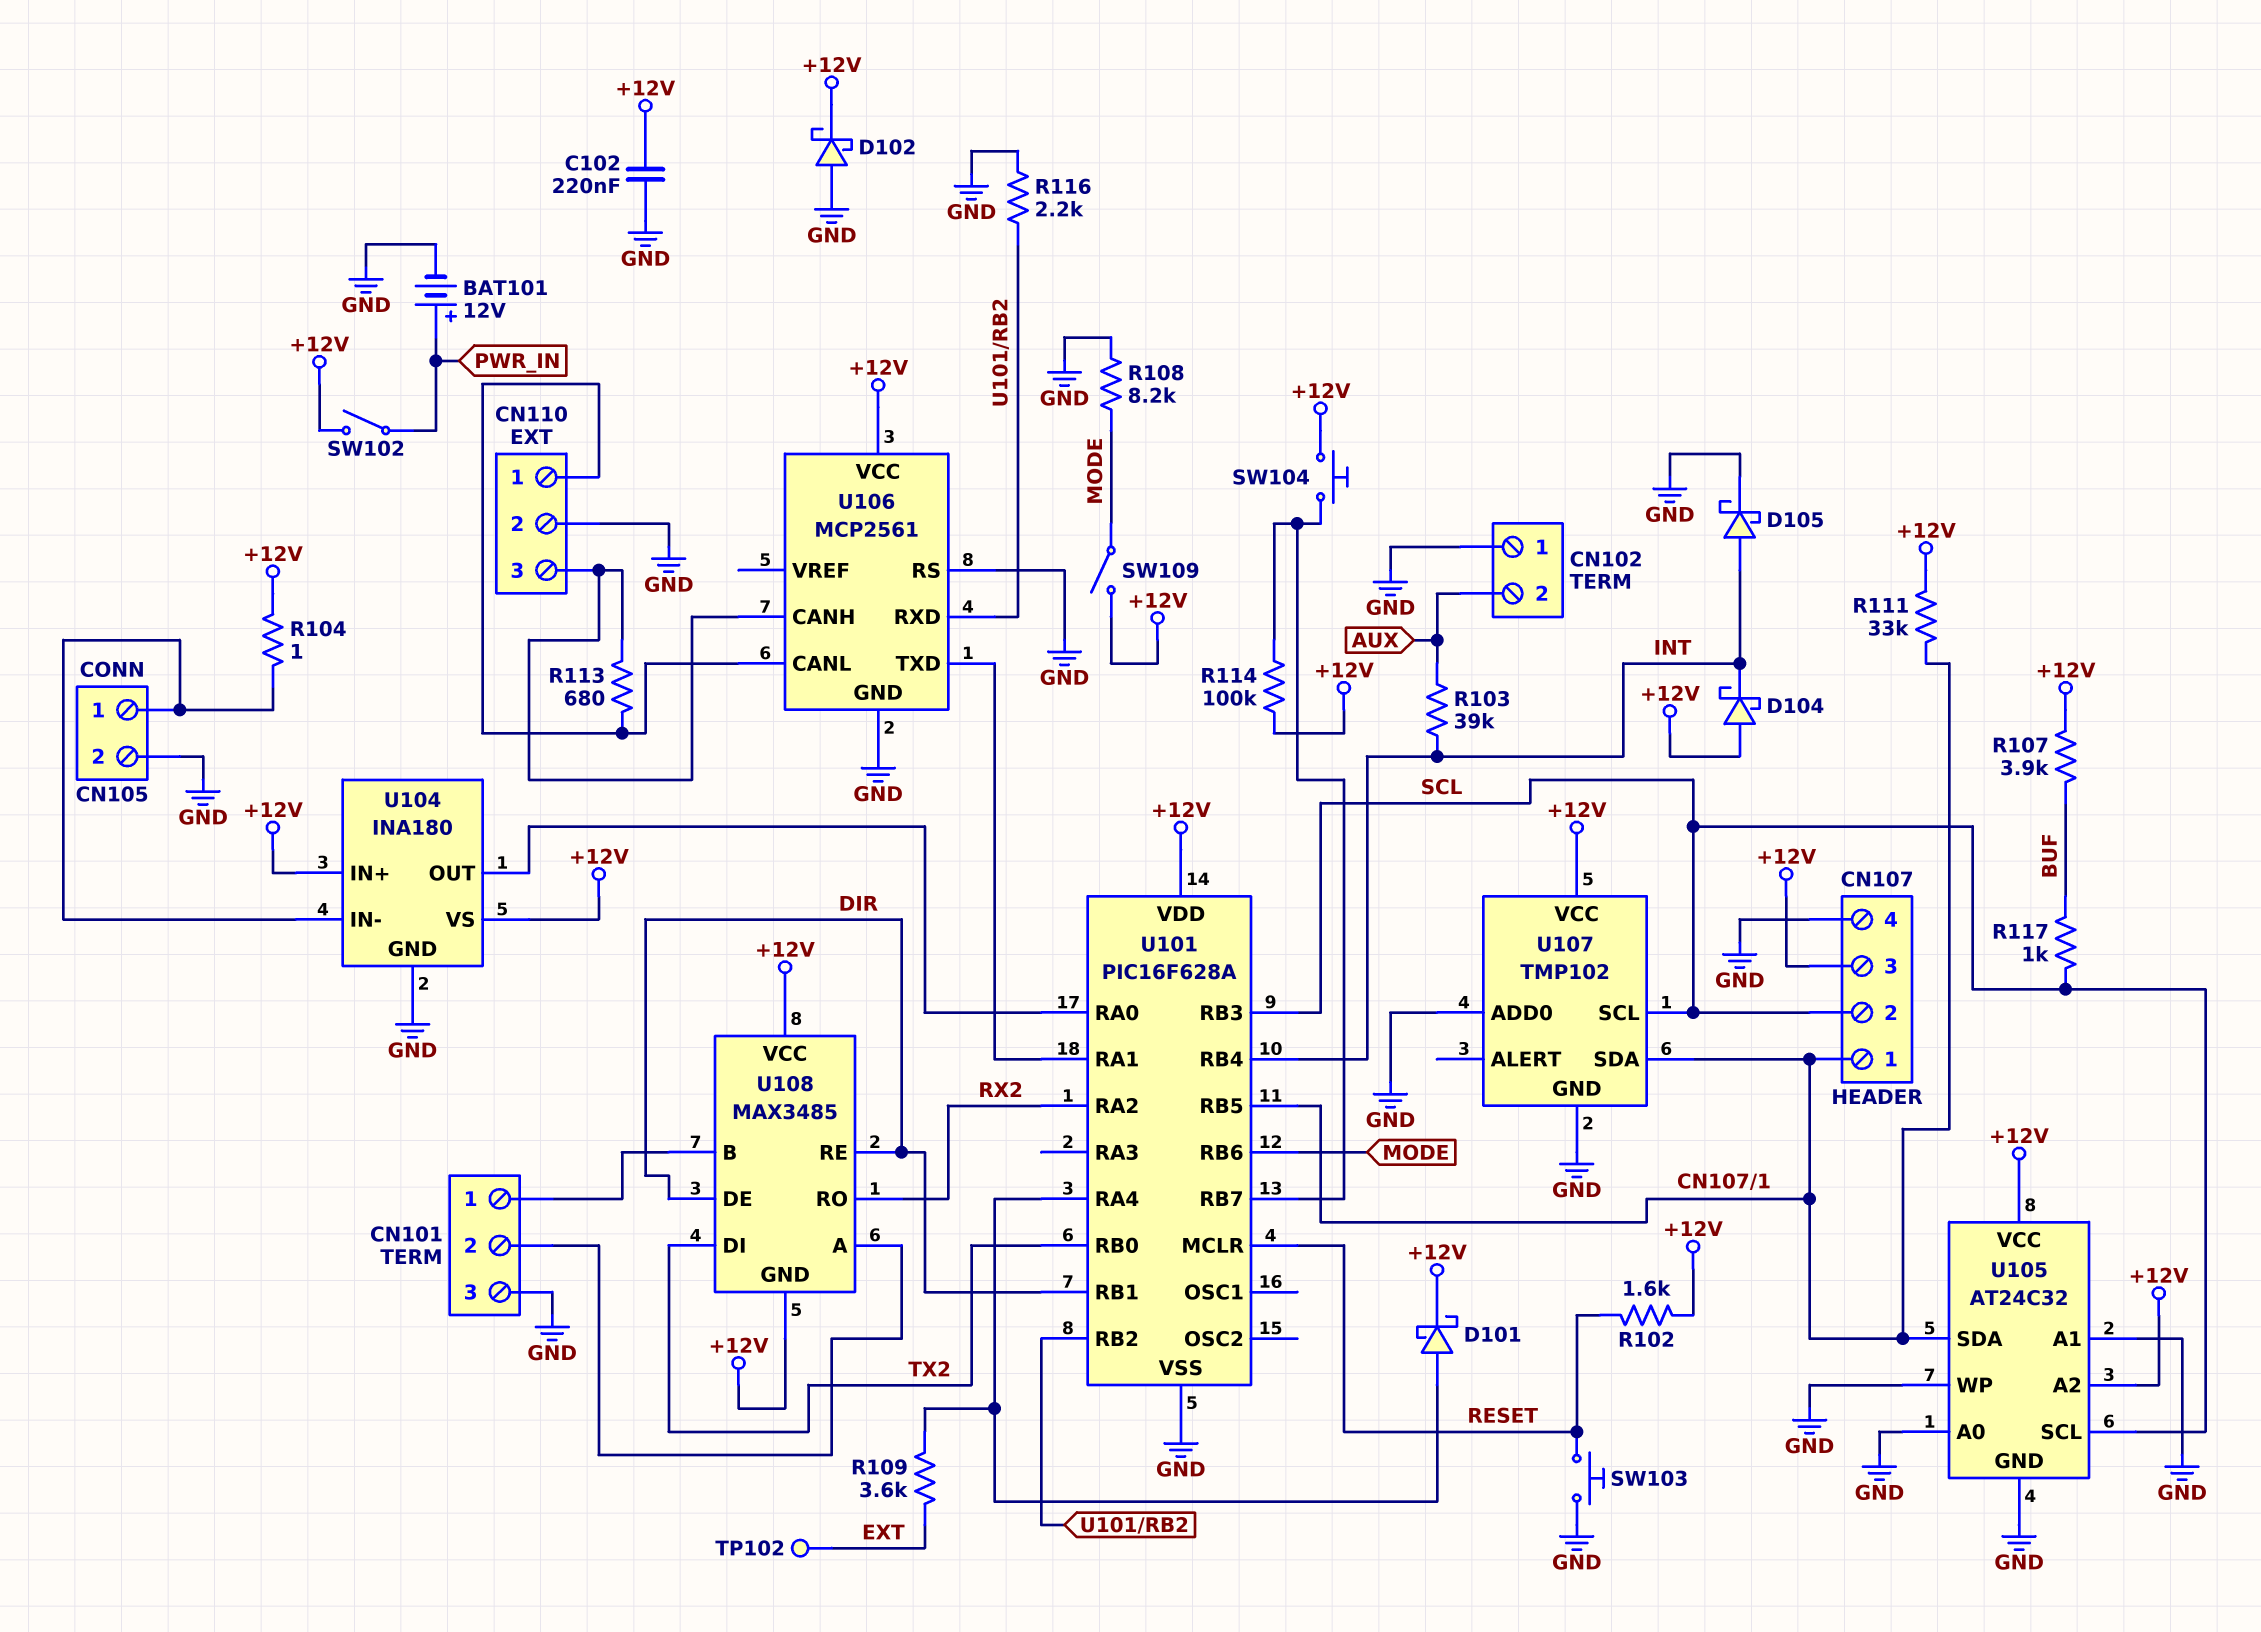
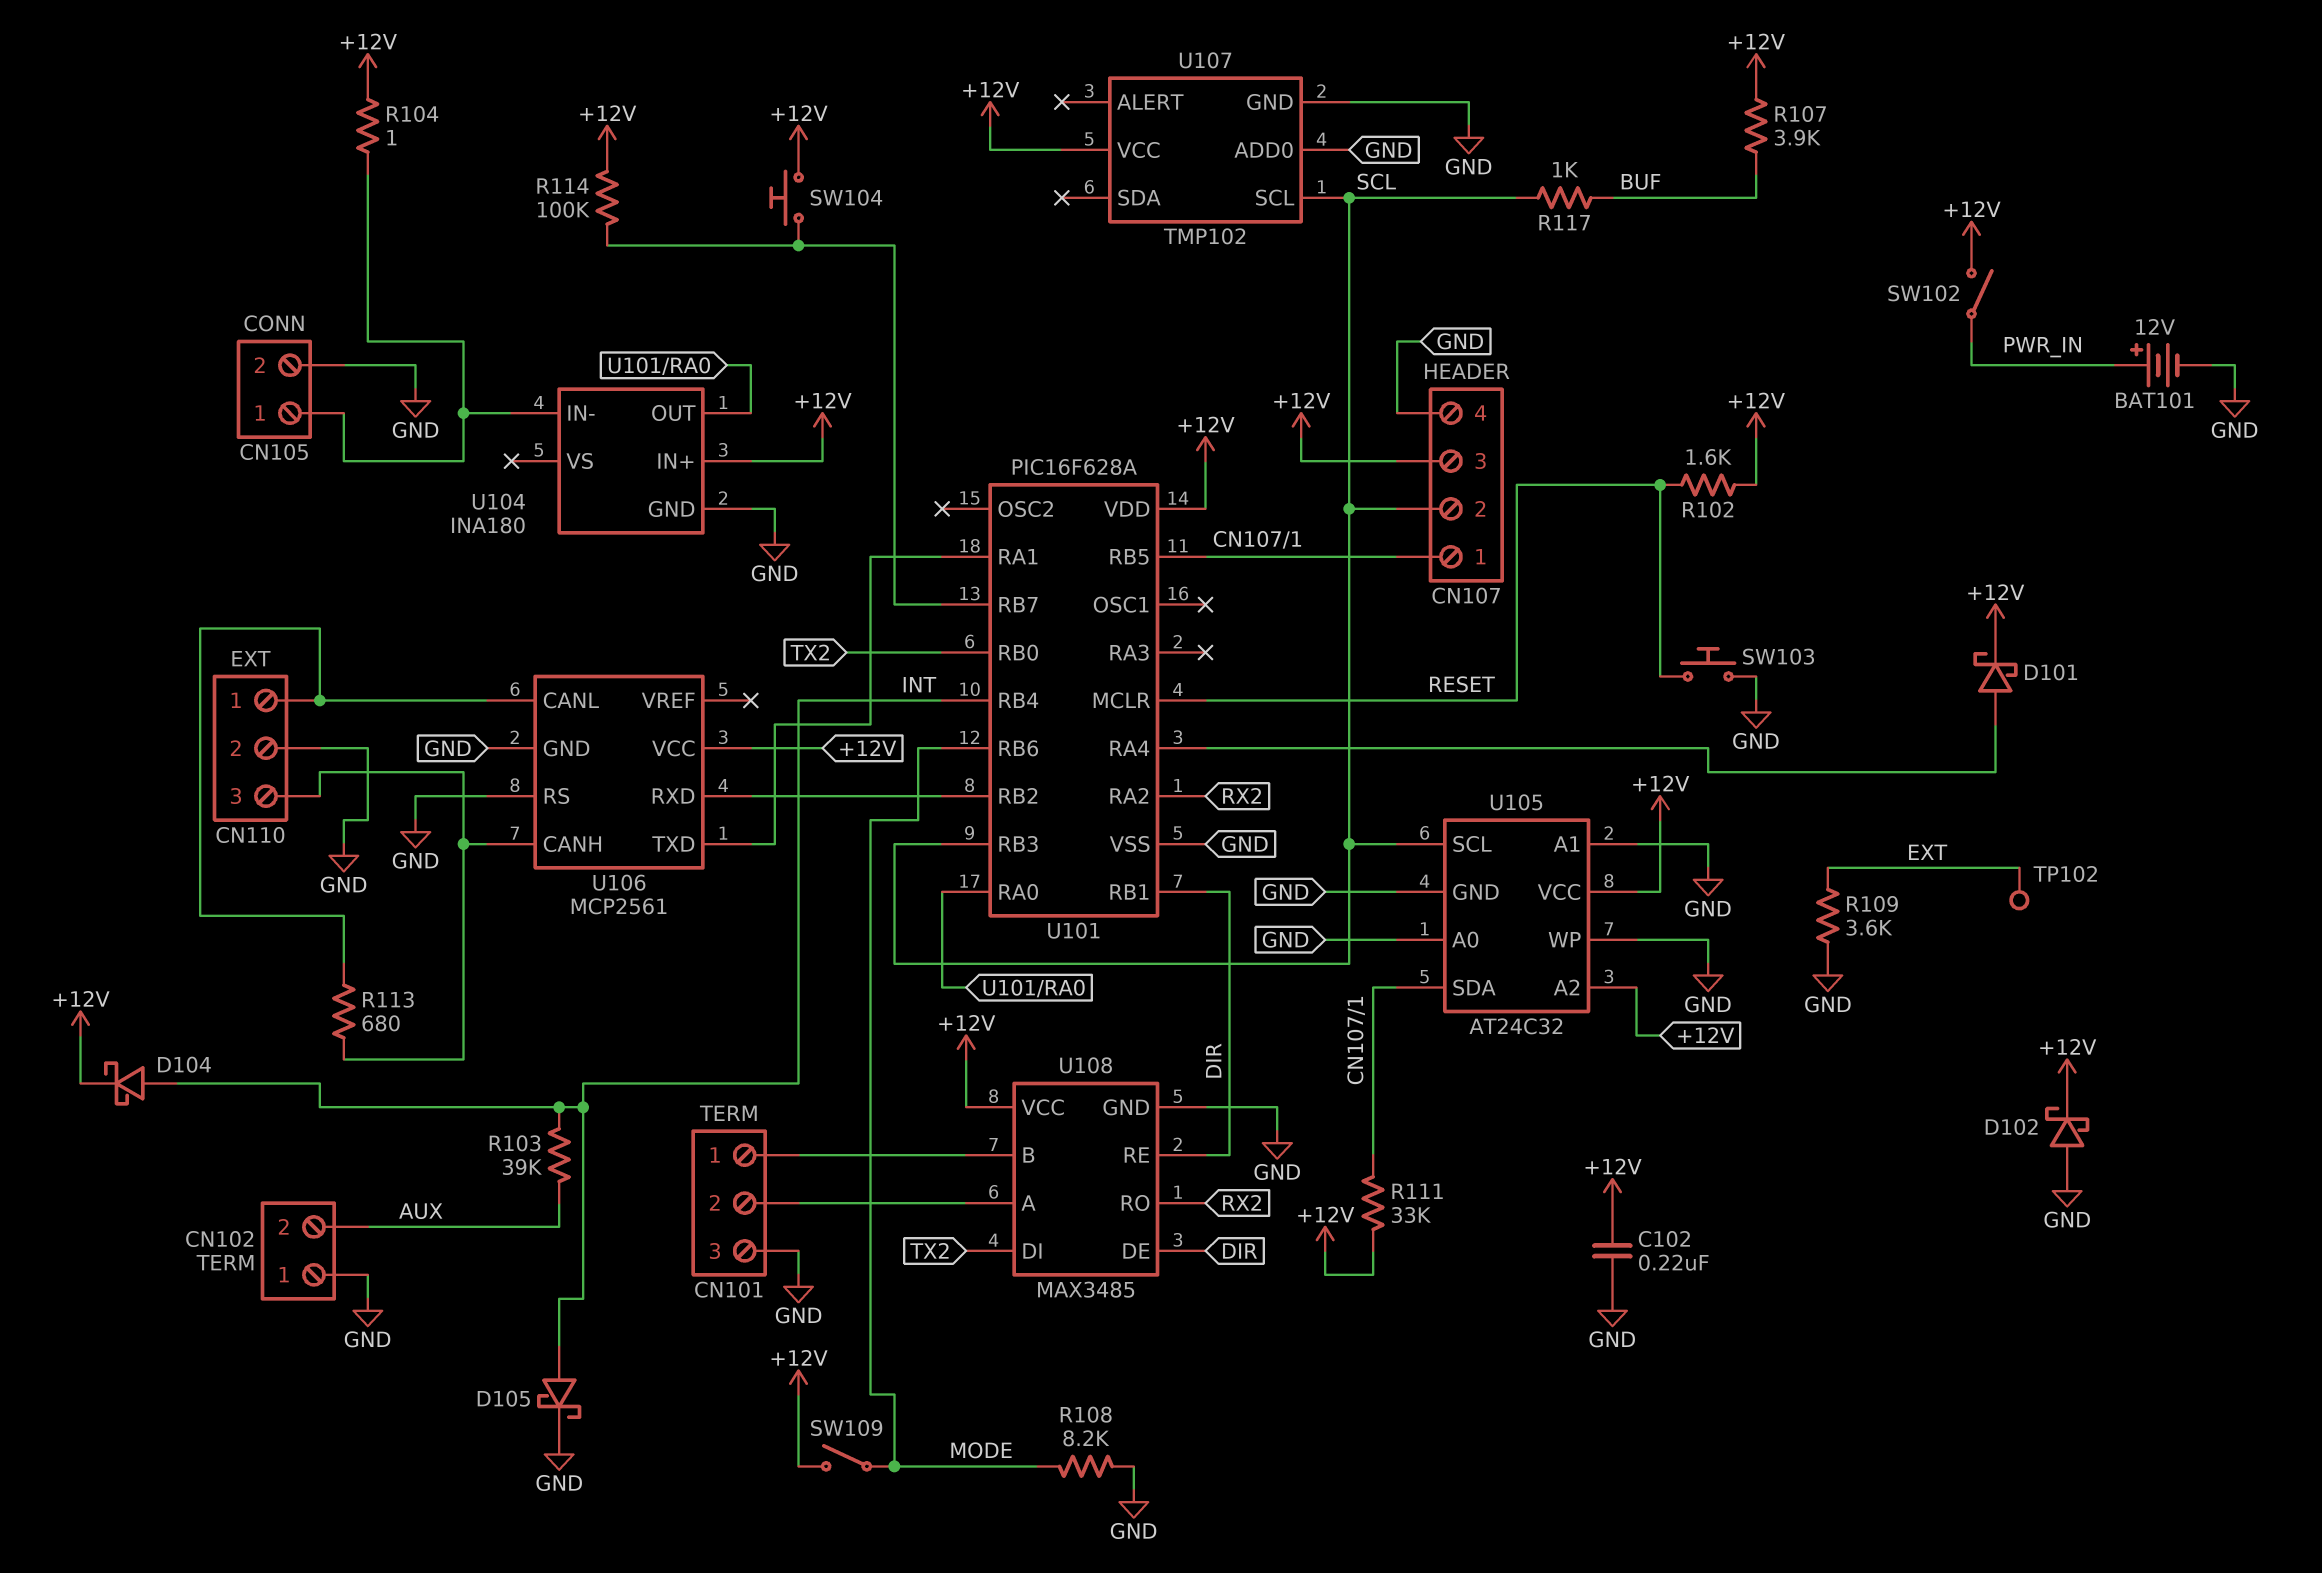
D104: schottky (A +12V, K INT) -> schottky (A INT, K +12V)
R109: 3.6k (EXT, U101/RA4) -> 3.6k (EXT, GND)
R116: 2.2k (GND, U101/RB2) -> none
U104 pin VS: +12V -> none
U107 pin SDA: CN107/1 -> none
U108 pin GND: +12V -> GND

